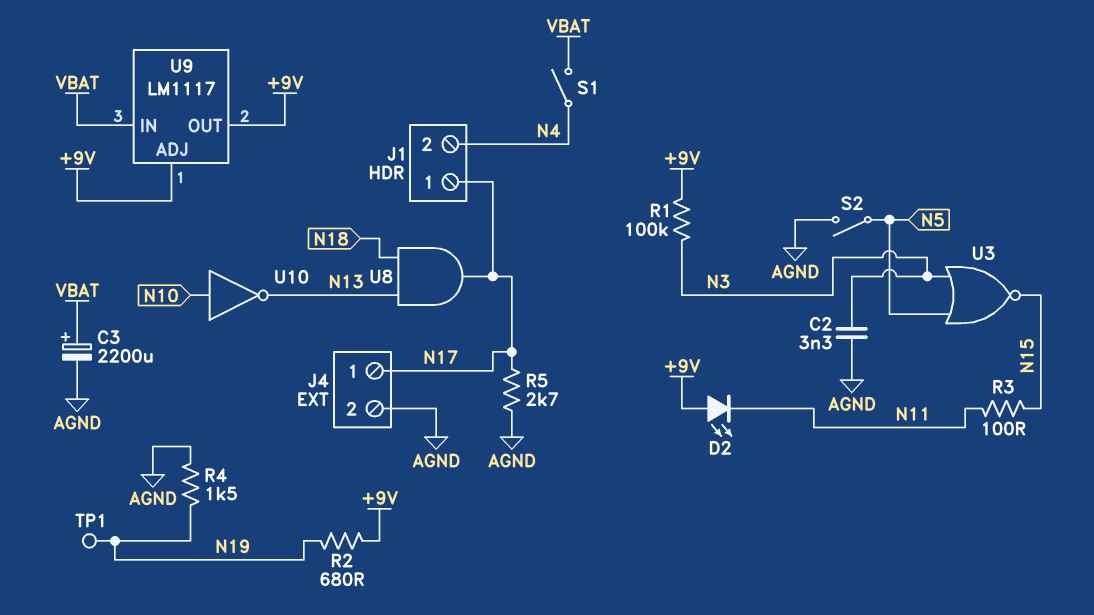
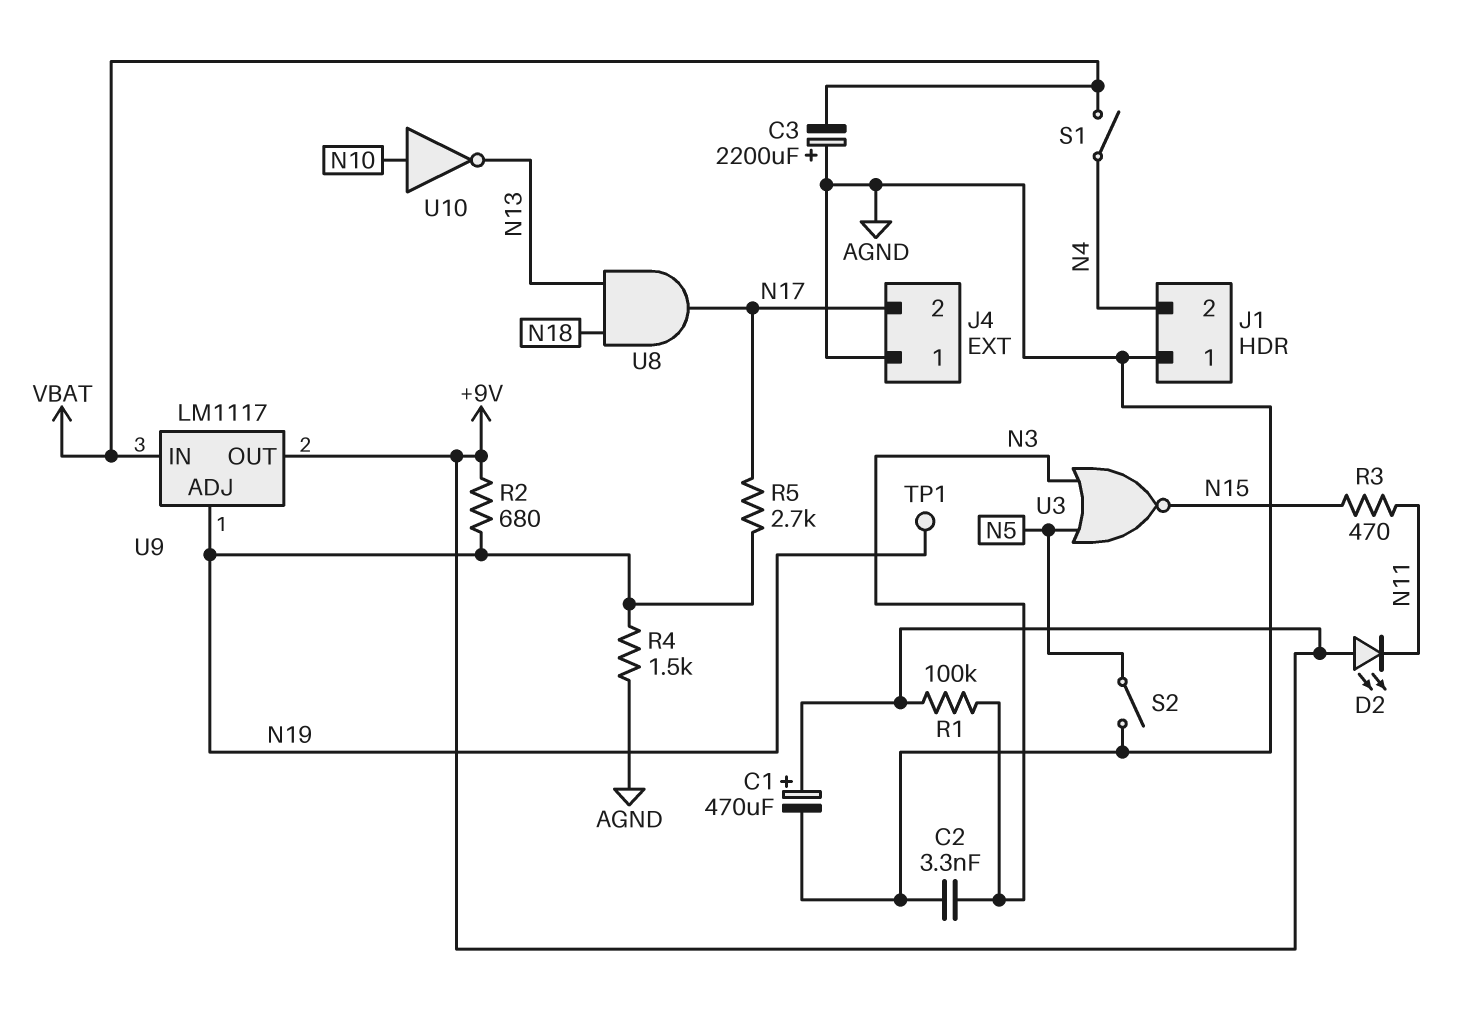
C1: none -> 470uF (plus +9V, minus AGND)
C3: 2200uF (plus VBAT, minus AGND) -> 2200uF (plus AGND, minus VBAT)
J1 pin 1: N17 -> AGND
J4 pin 1: N17 -> AGND
J4 pin 2: AGND -> N17
R3: 100 (N11, N15) -> 470 (N11, N15)
R5: 2.7k (AGND, N17) -> 2.7k (N17, N19)
U9 pin ADJ: +9V -> N19

